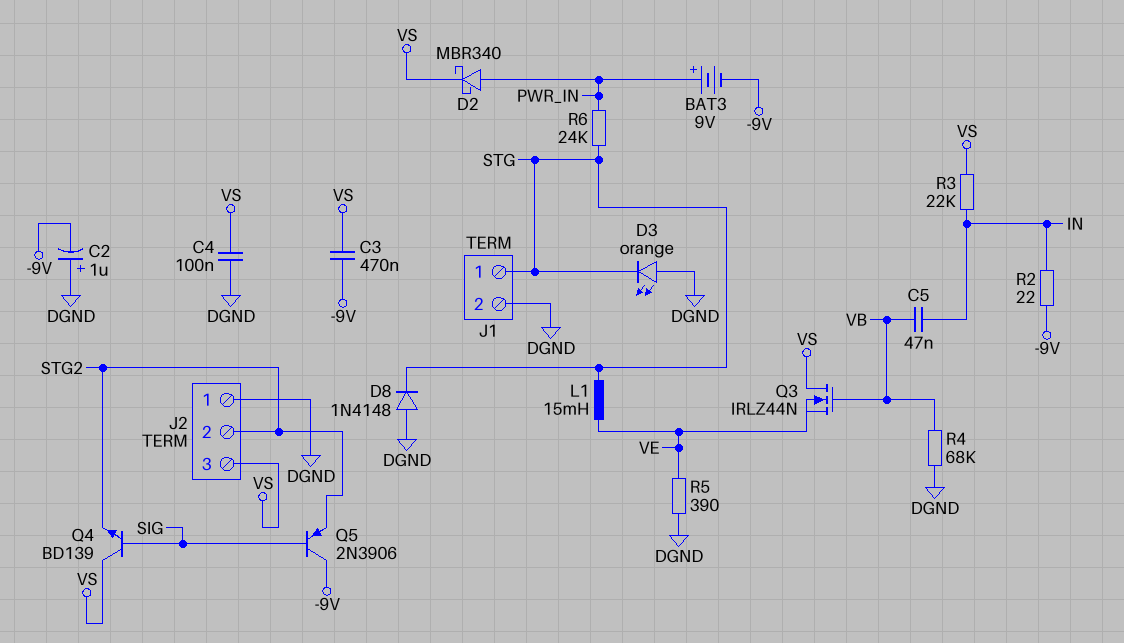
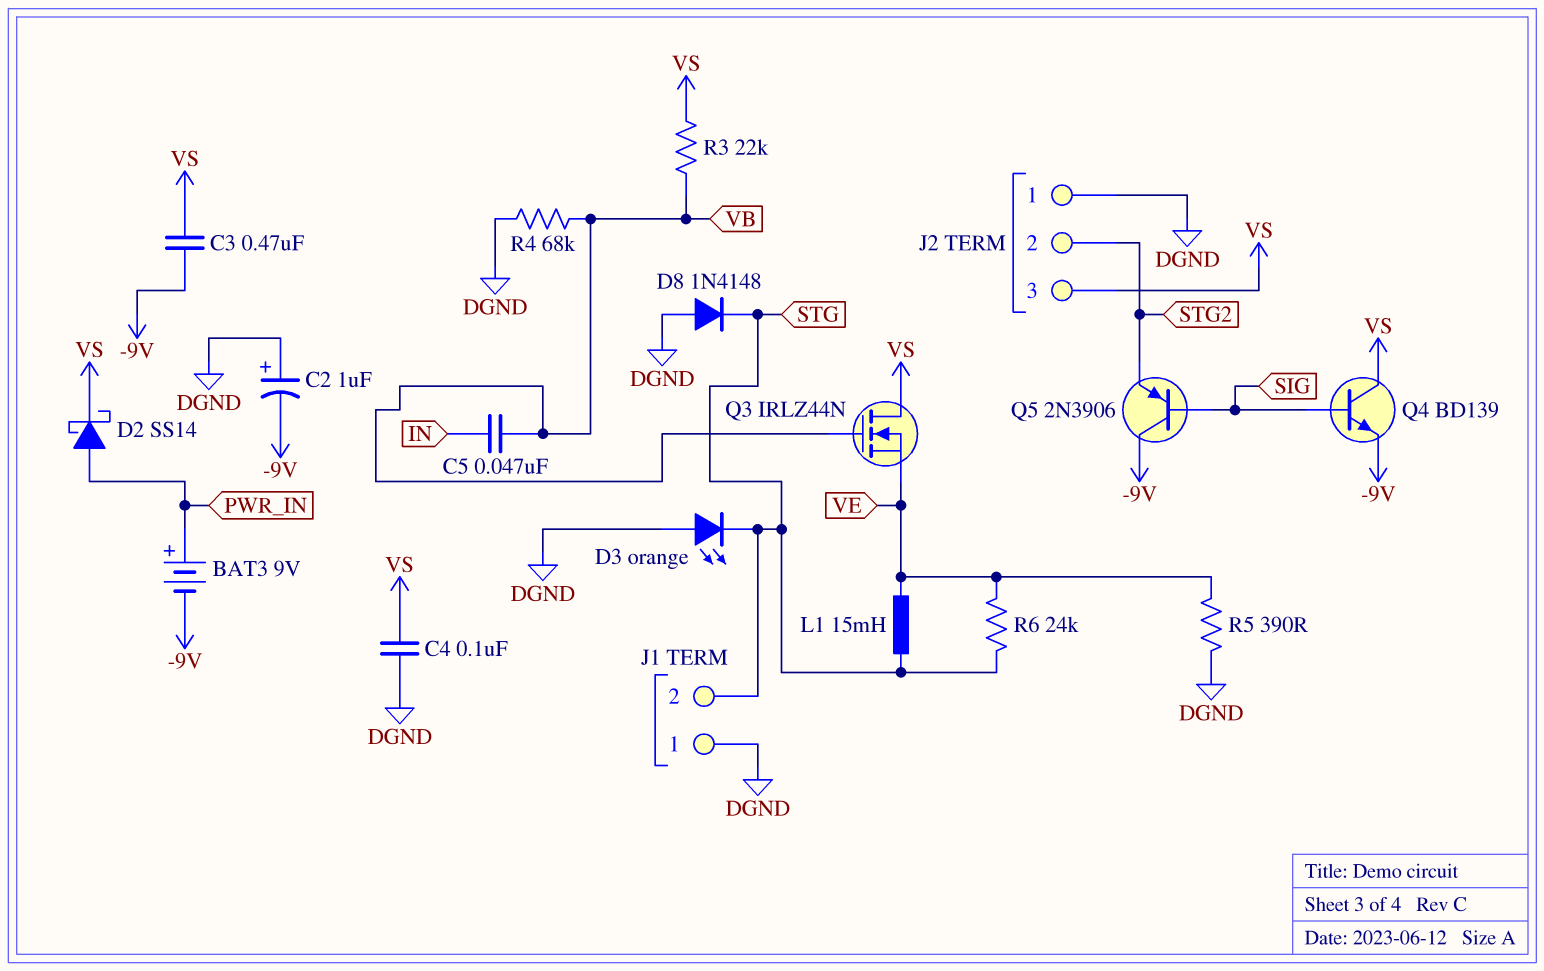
D2: schottky MBR340 (A PWR_IN, K VS) -> schottky SS14 (A PWR_IN, K VS)
J1 pin 1: STG -> DGND
J1 pin 2: DGND -> STG
Q4: NPN BD139 (B SIG, C VS, E STG2) -> NPN BD139 (B SIG, C VS, E -9V)
R2: 22 (-9V, IN) -> none
R3: 22k (IN, VS) -> 22k (VB, VS)
R6: 24k (PWR_IN, STG) -> 24k (STG, VE)

